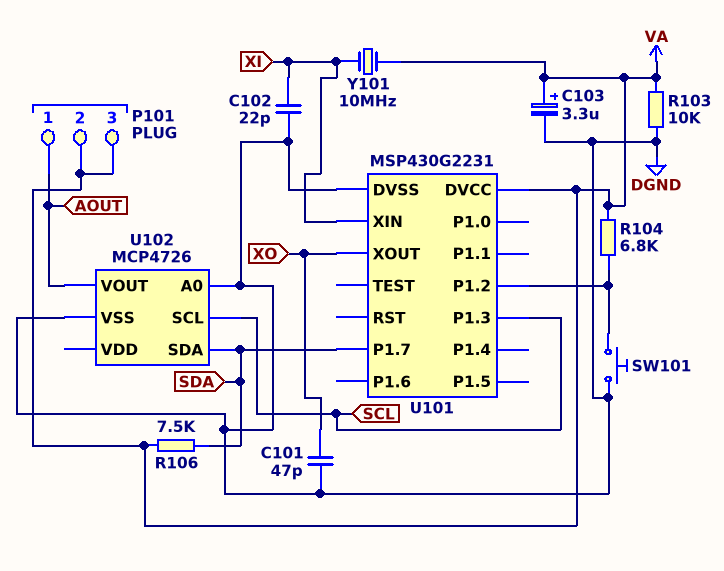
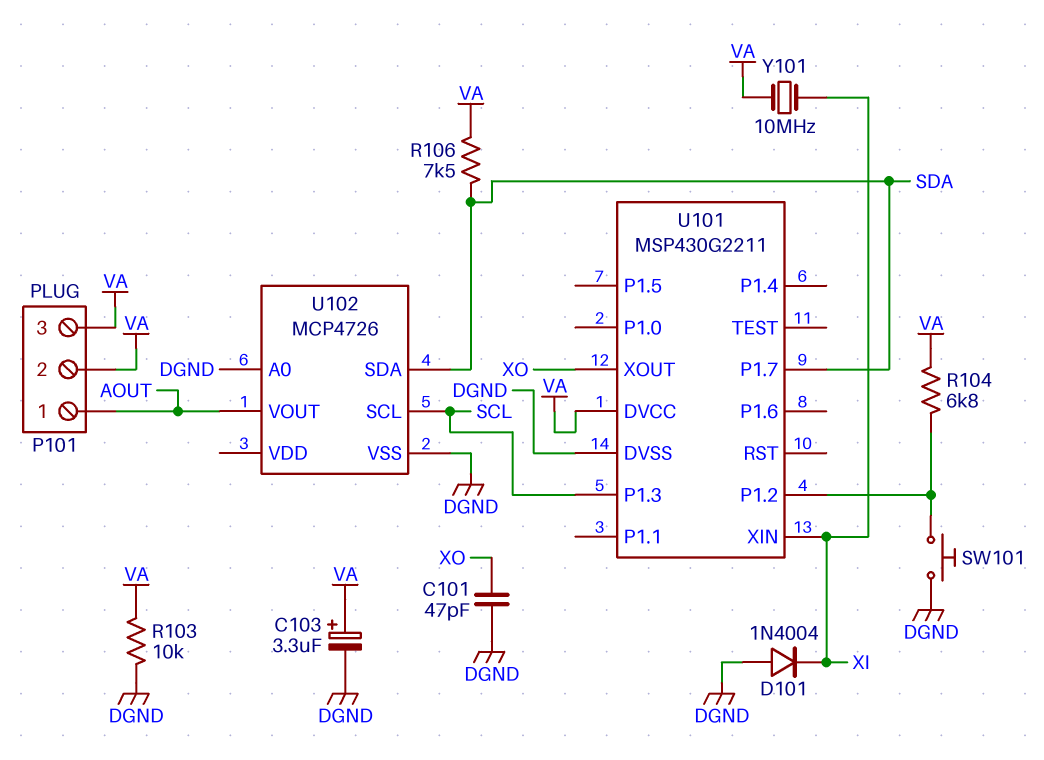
C102: 22pF (DGND, XI) -> none
D101: none -> diode 1N4004 (A DGND, K XI)
U101: MSP430G2231 -> MSP430G2211

